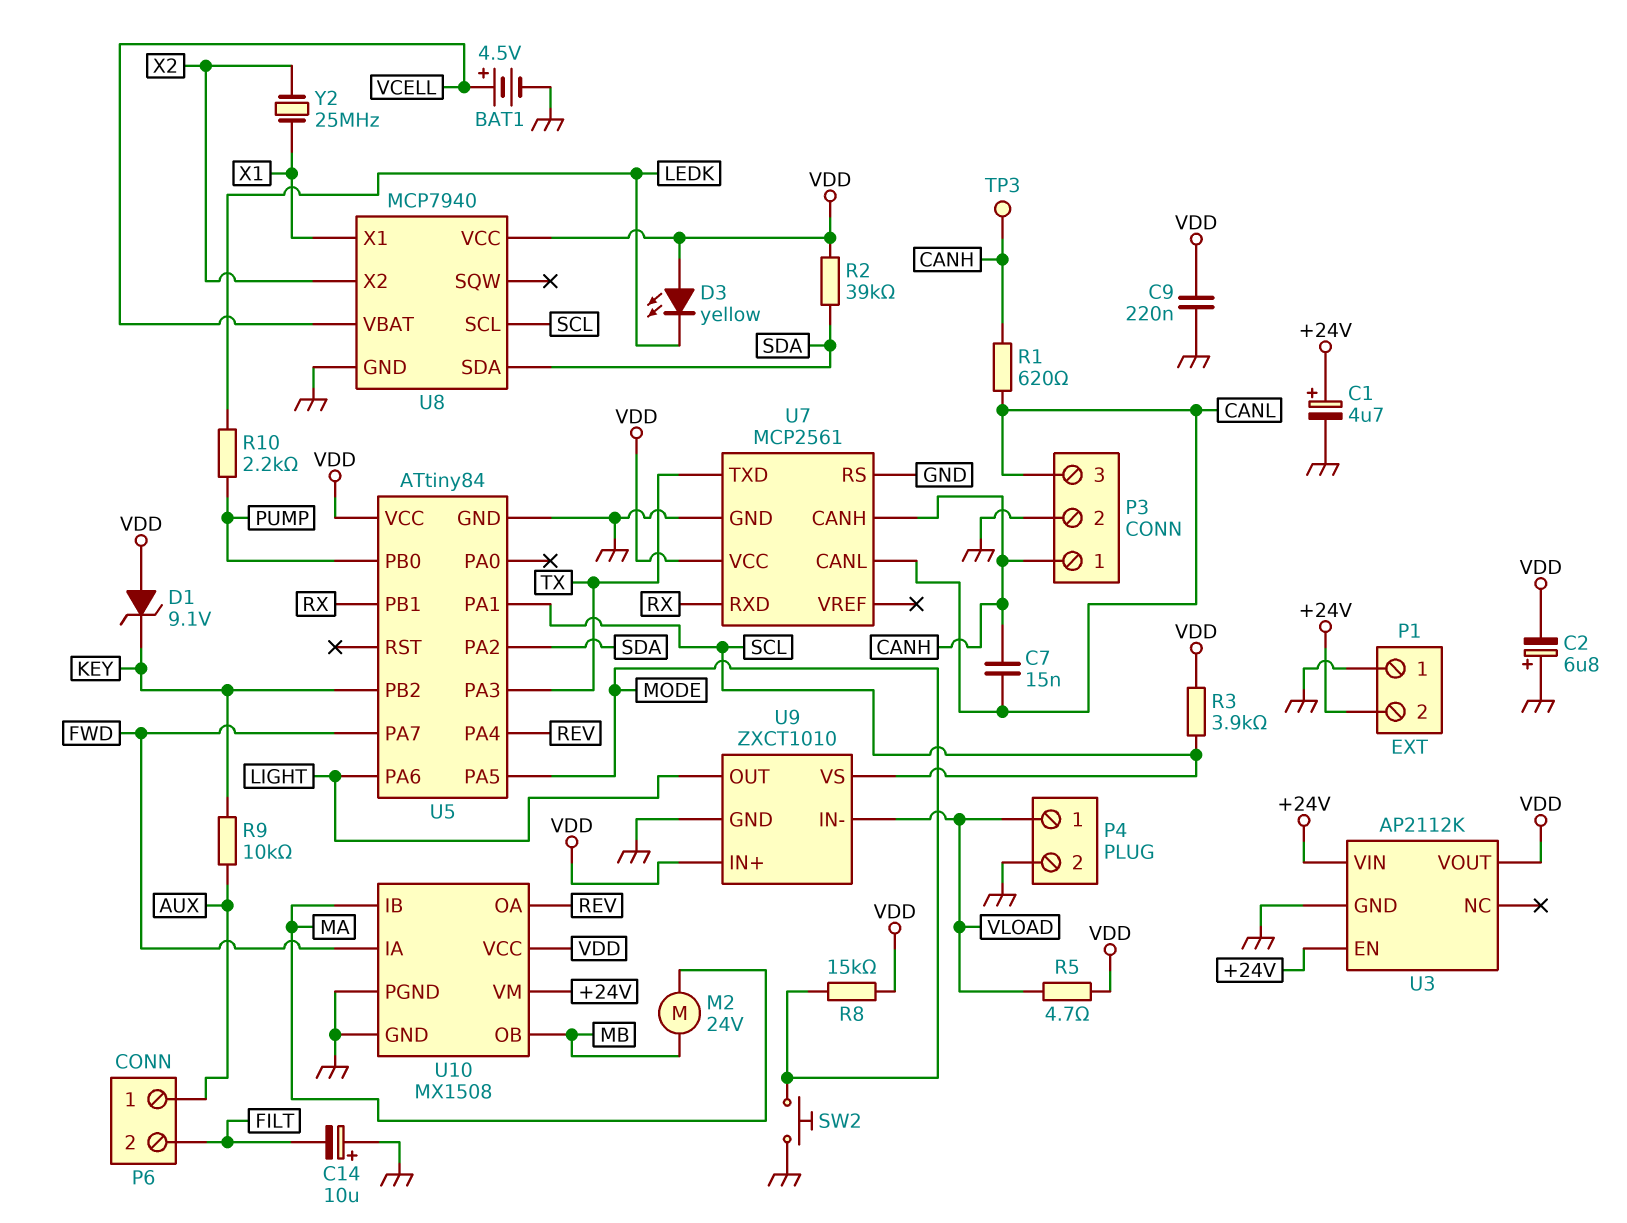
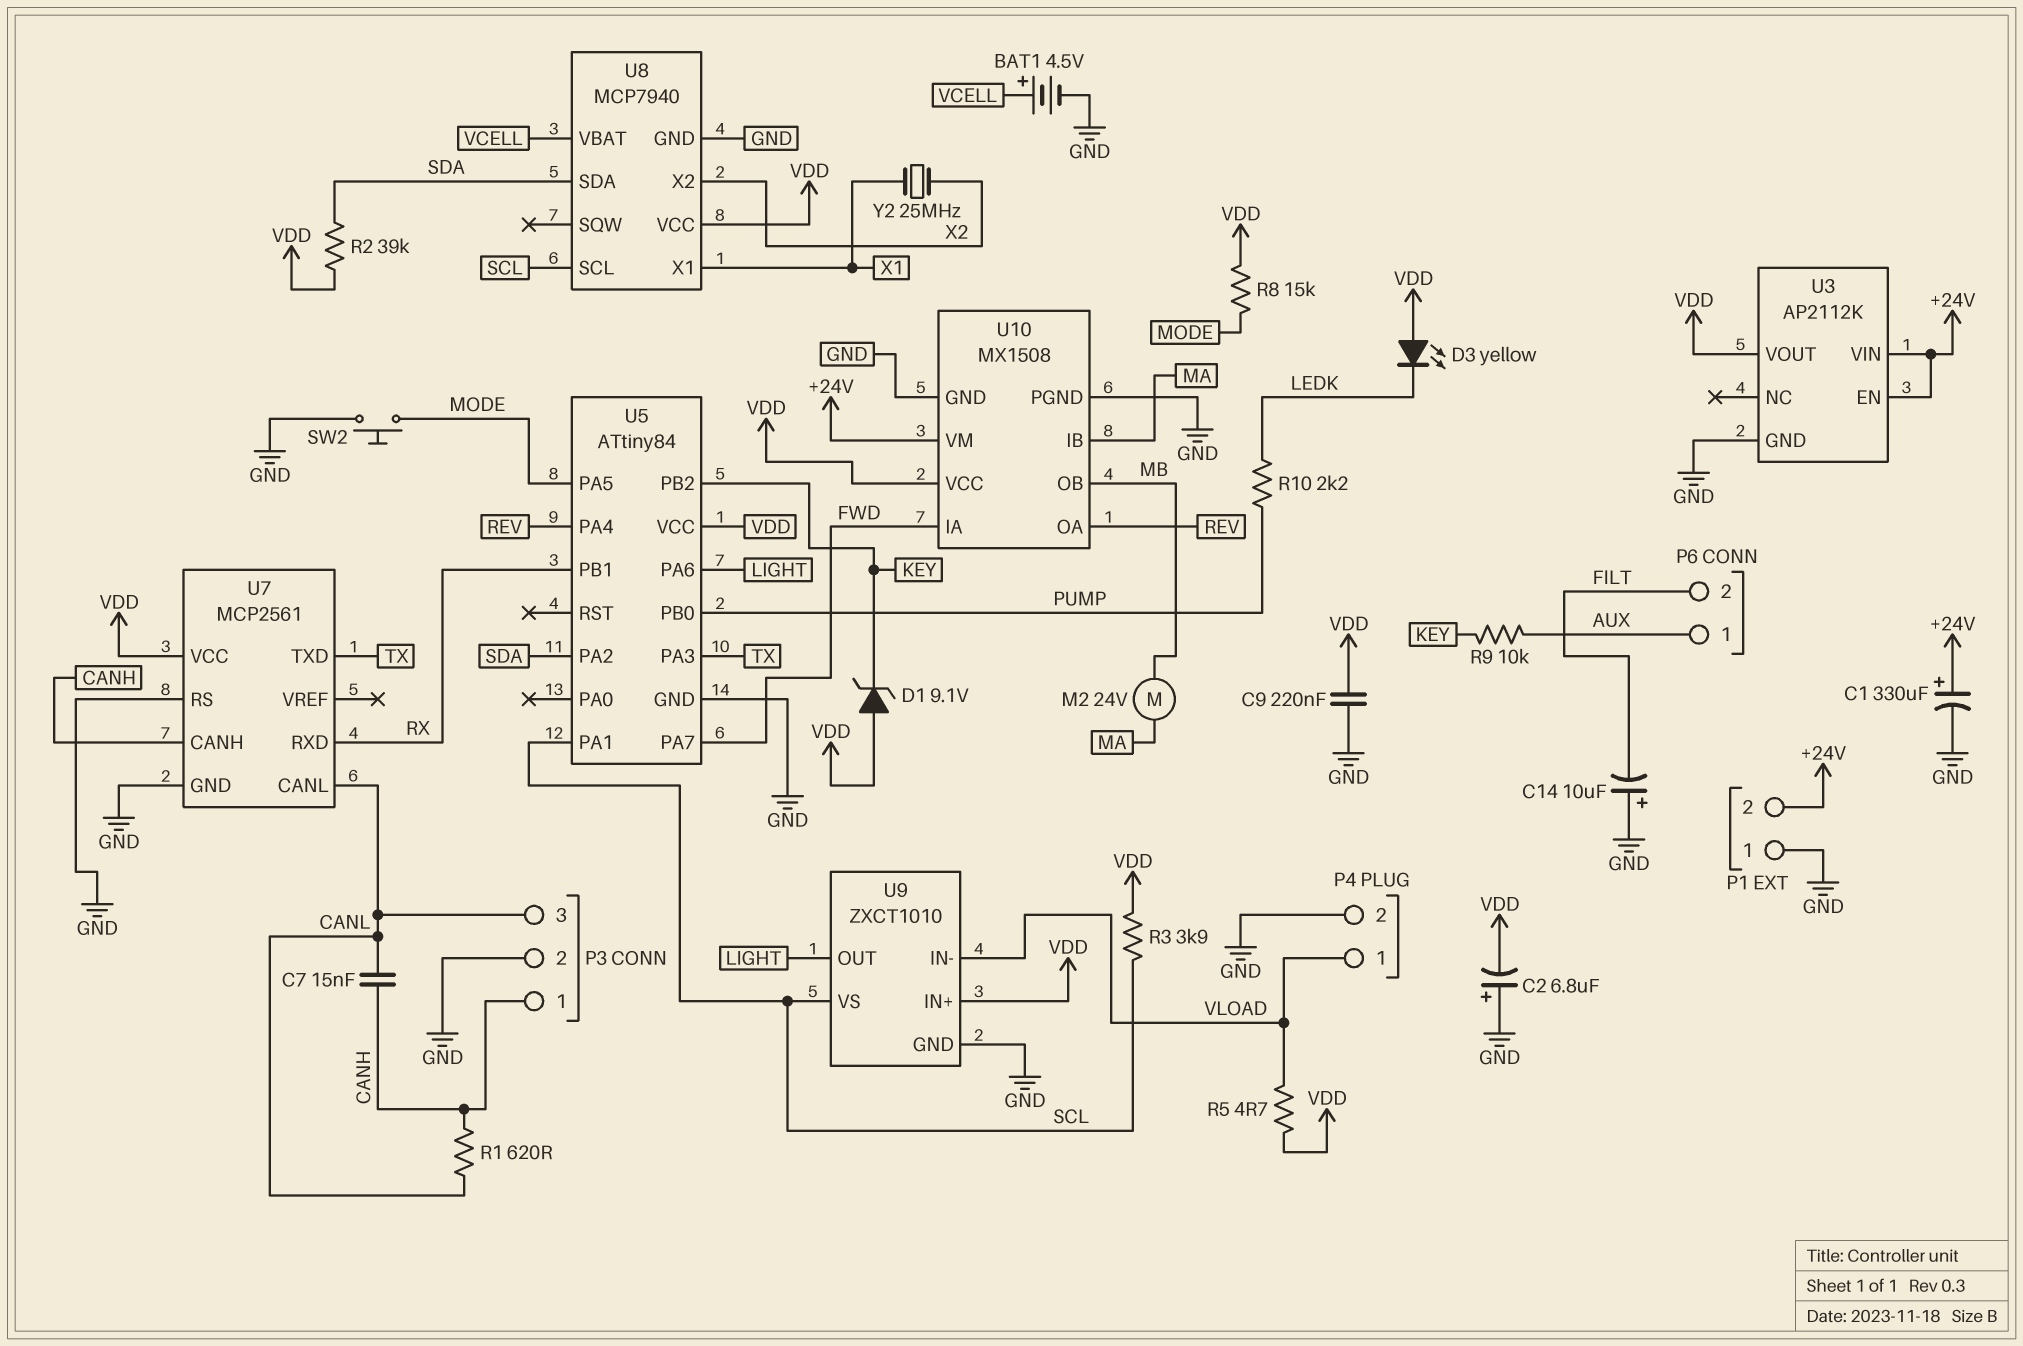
C1: 4.7uF (plus +24V, minus GND) -> 330uF (plus +24V, minus GND)
TP3: test point (CANH) -> none

